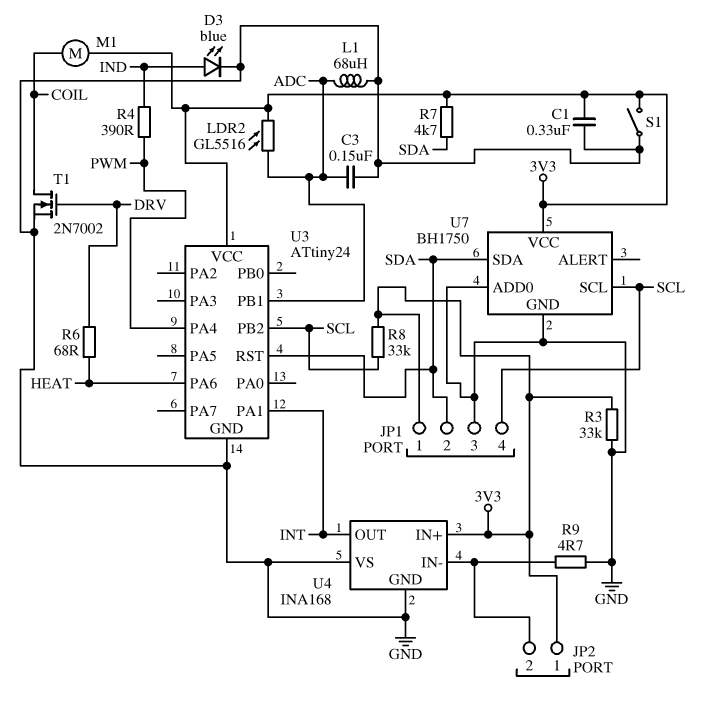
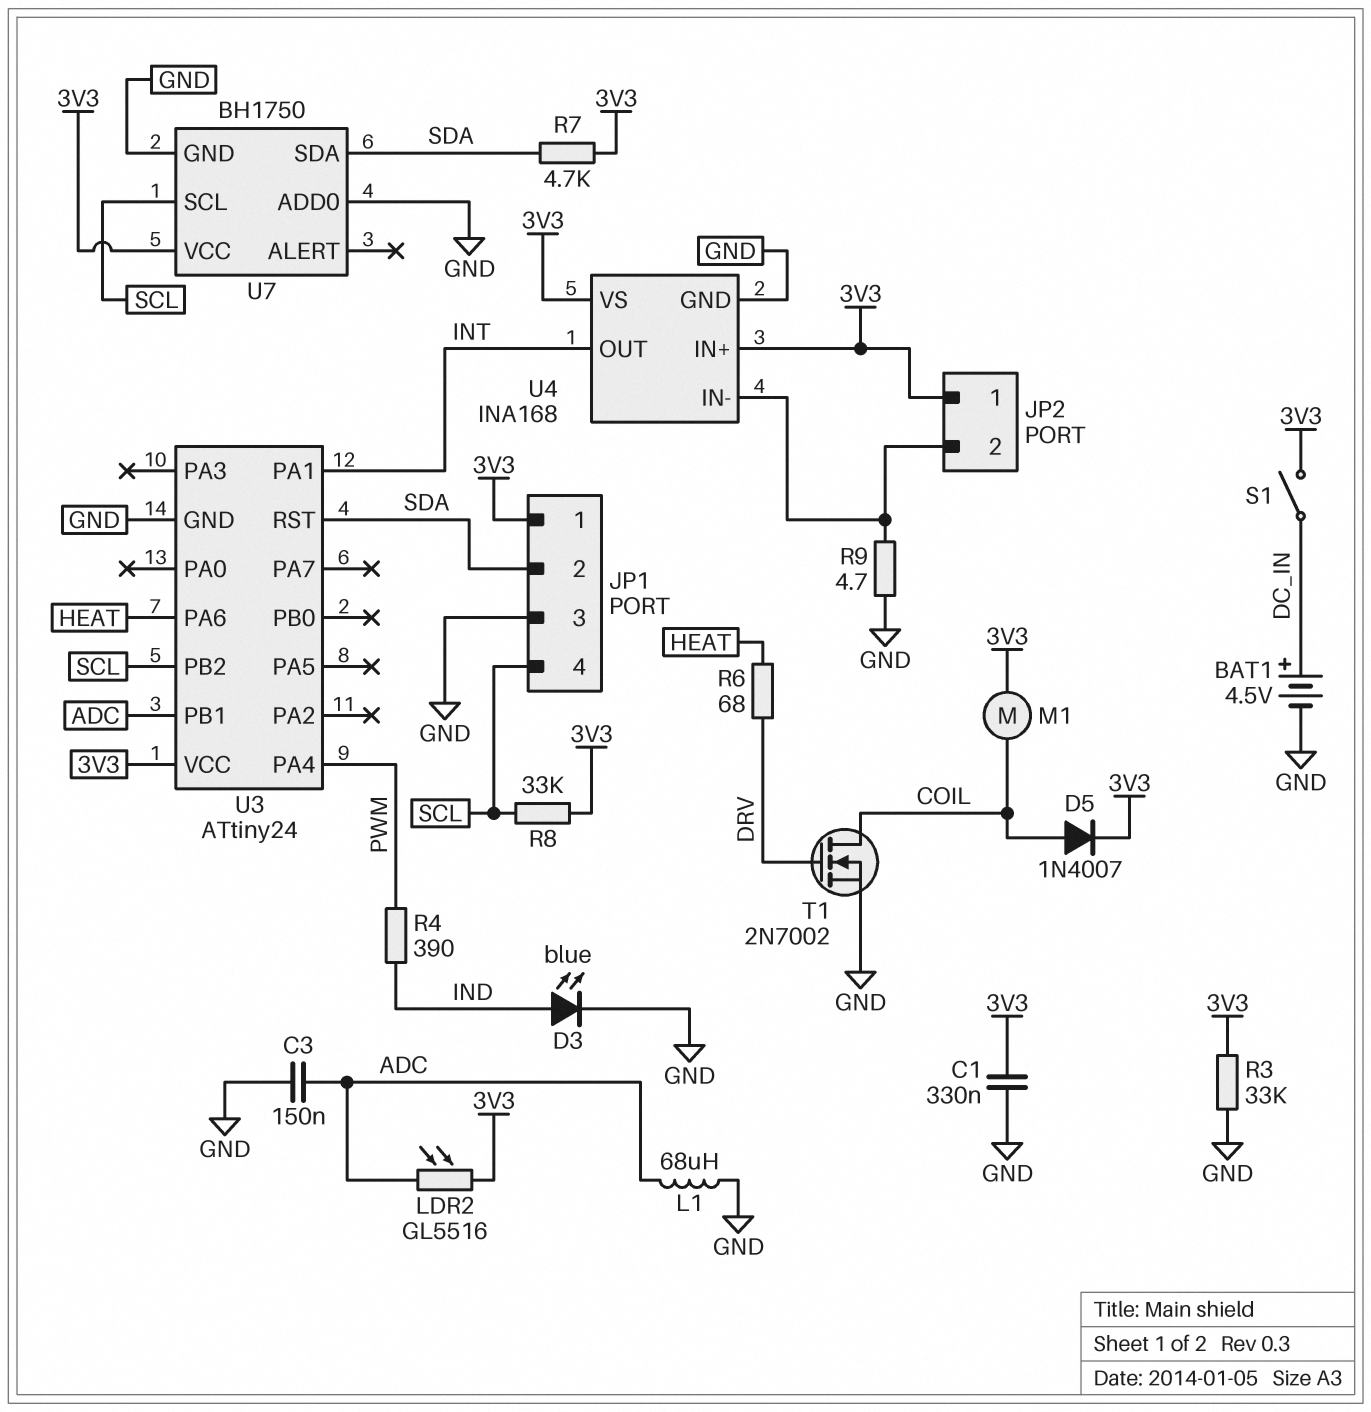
BAT1: none -> 4.5V (plus DC_IN, minus GND)
D5: none -> diode 1N4007 (A COIL, K 3V3)
S1: switch (3V3, GND) -> switch (3V3, DC_IN)
U4 pin VS: GND -> 3V3

